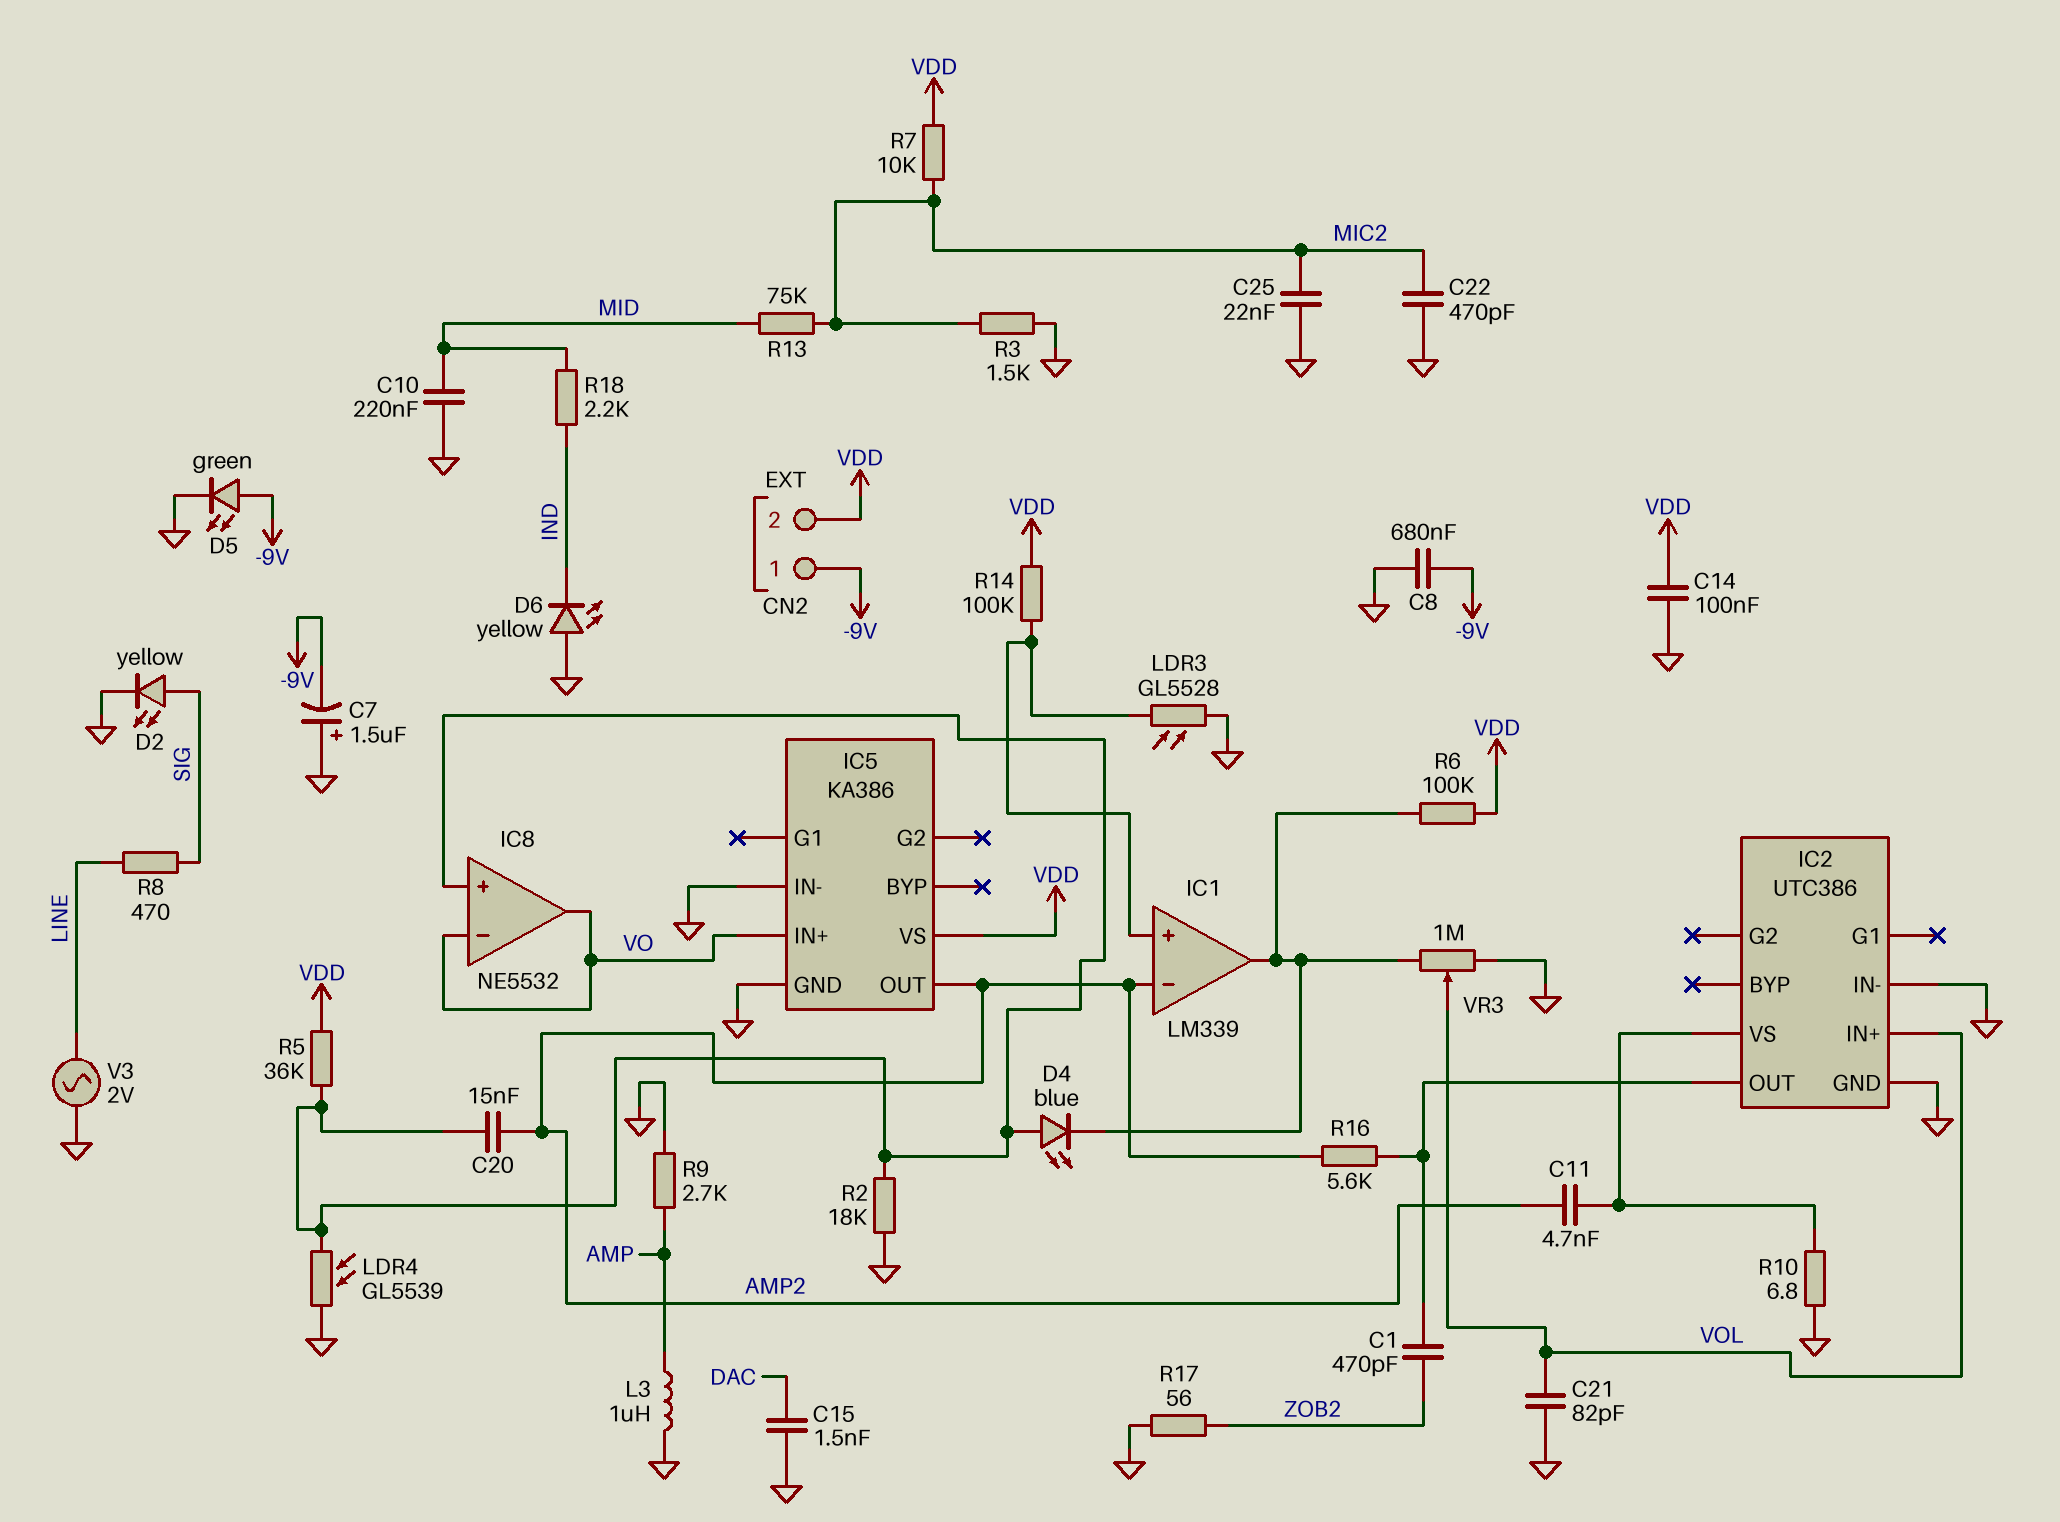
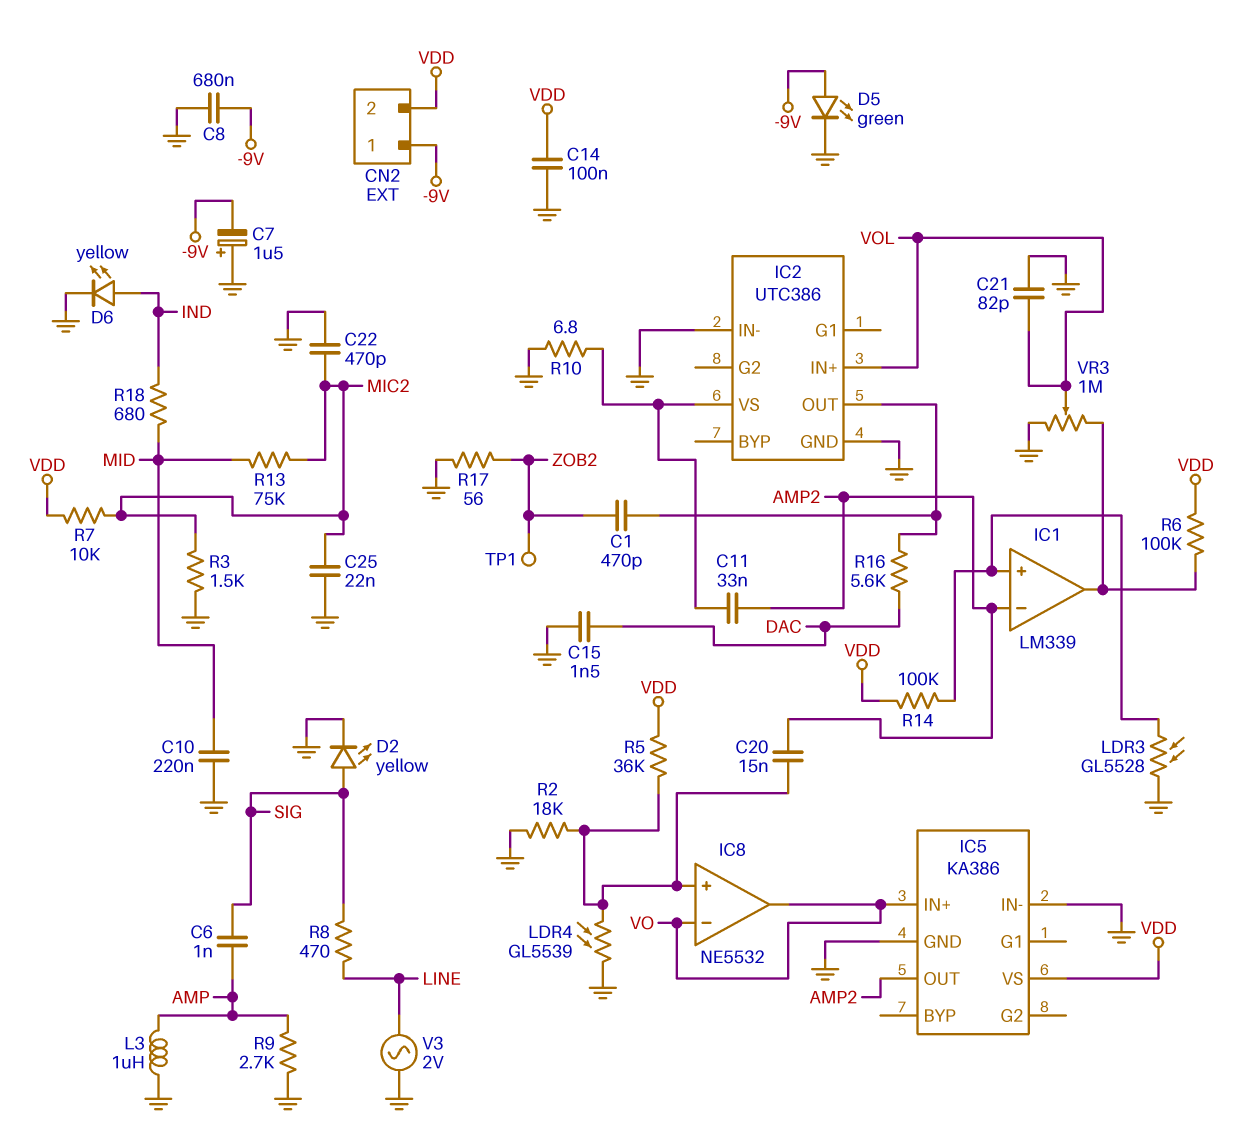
C6: none -> 1nF (AMP, SIG)
C11: 4.7nF (AMP2, IC2/VS) -> 33nF (AMP2, IC2/VS)
D4: LED blue (A IC8/in+, K IC1/out) -> none
D6: LED yellow (A GND, K IND) -> LED yellow (A IND, K GND)
R16: 5.6k (AMP2, IC2/OUT) -> 5.6k (DAC, IC2/OUT)
R18: 2.2k (IND, MID) -> 680 (IND, MID)
TP1: none -> test point (ZOB2)

